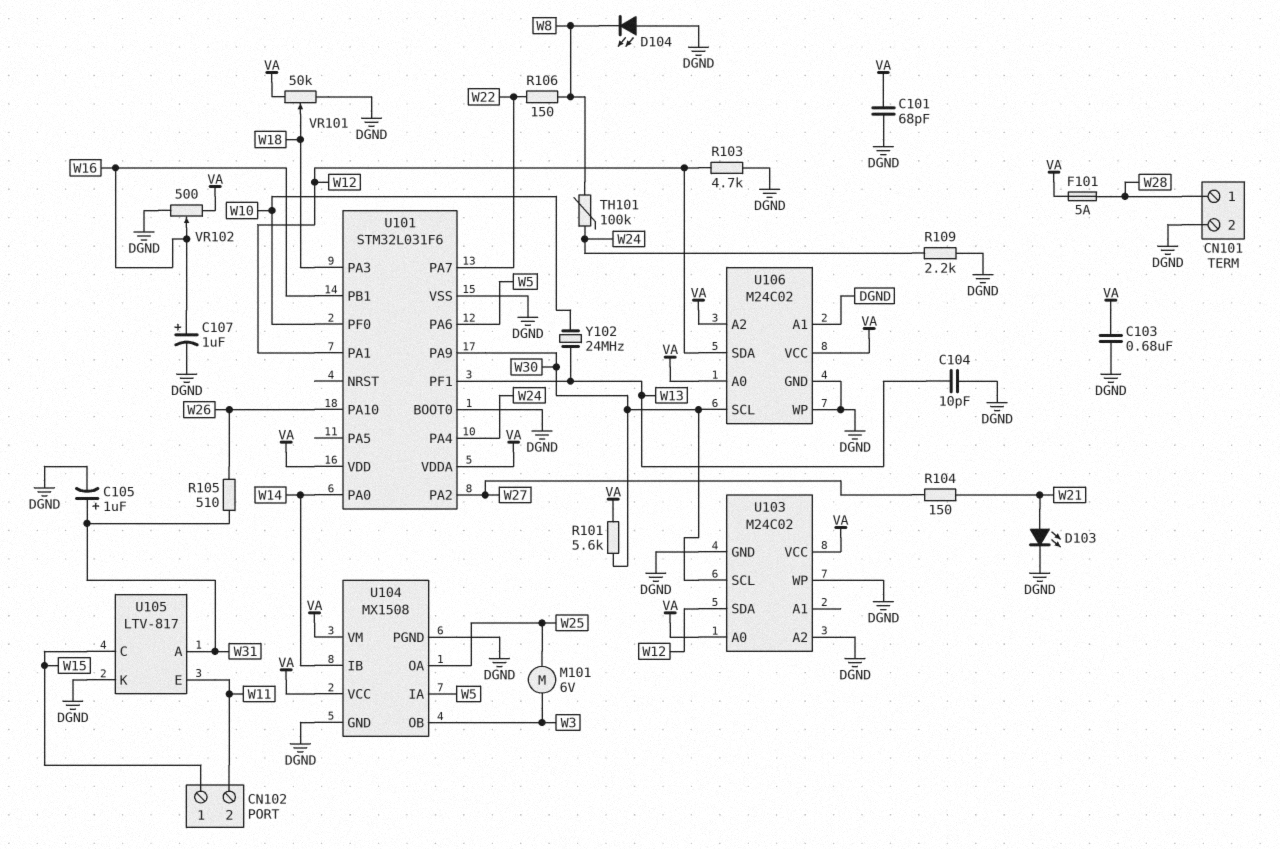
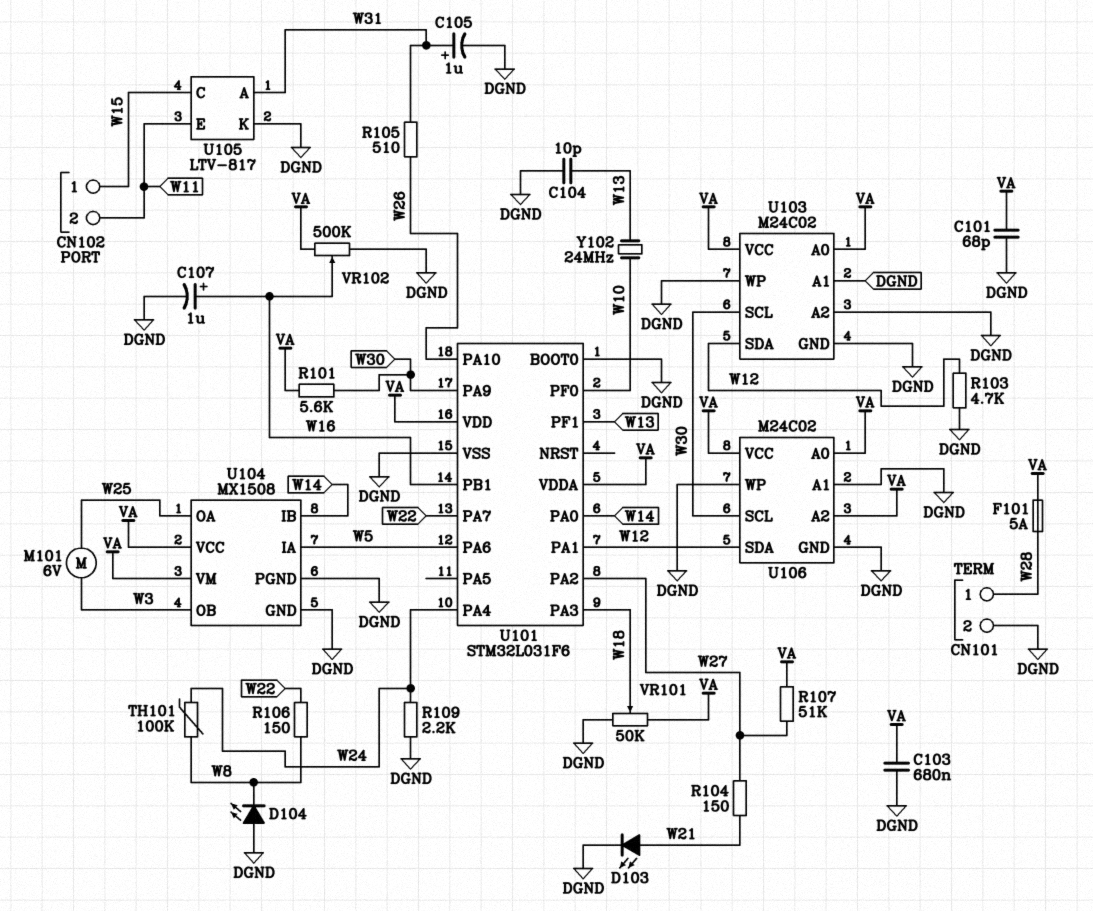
R107: none -> 51k (VA, W27)
U103 pin A1: none -> DGND
VR102: 500 (DGND, VA, wiper W16) -> 500k (DGND, VA, wiper W16)

